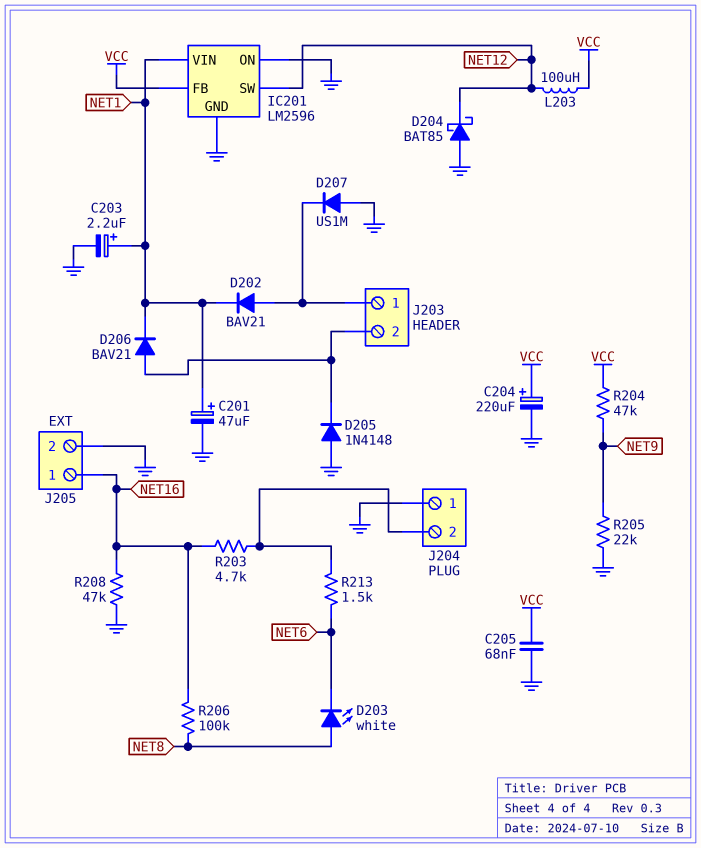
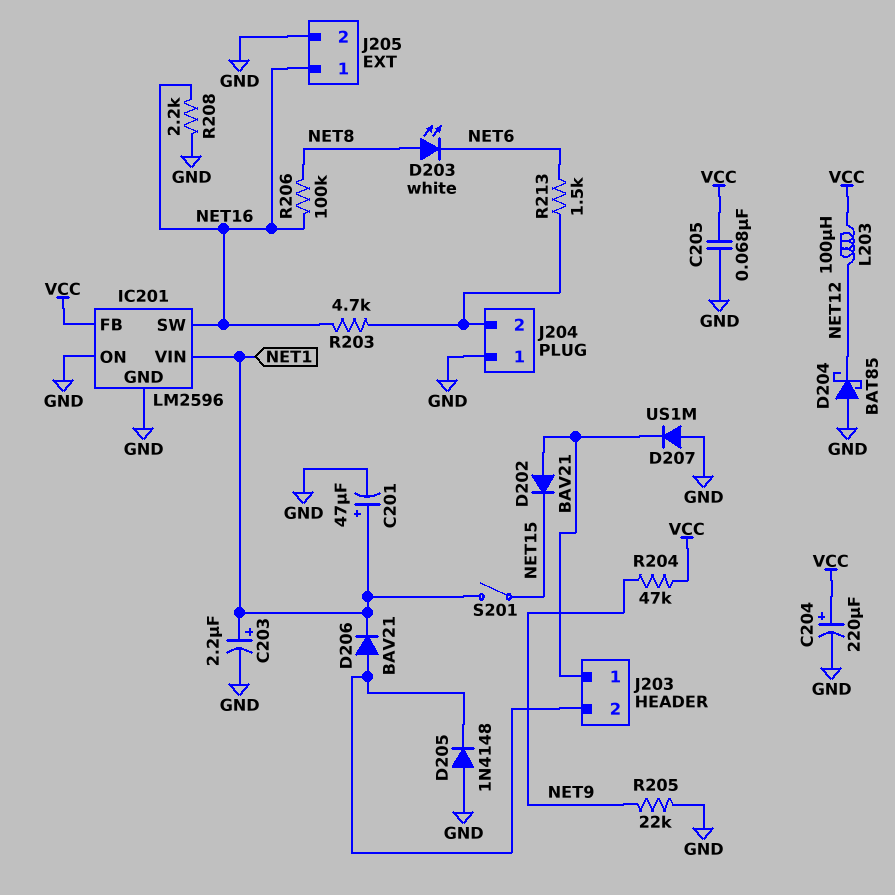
D202: diode BAV21 (A J203/1, K NET1) -> diode BAV21 (A J203/1, K NET15)
IC201 pin SW: NET12 -> NET16
R208: 47k (GND, NET16) -> 2.2k (GND, NET16)
S201: none -> switch (NET1, NET15)

